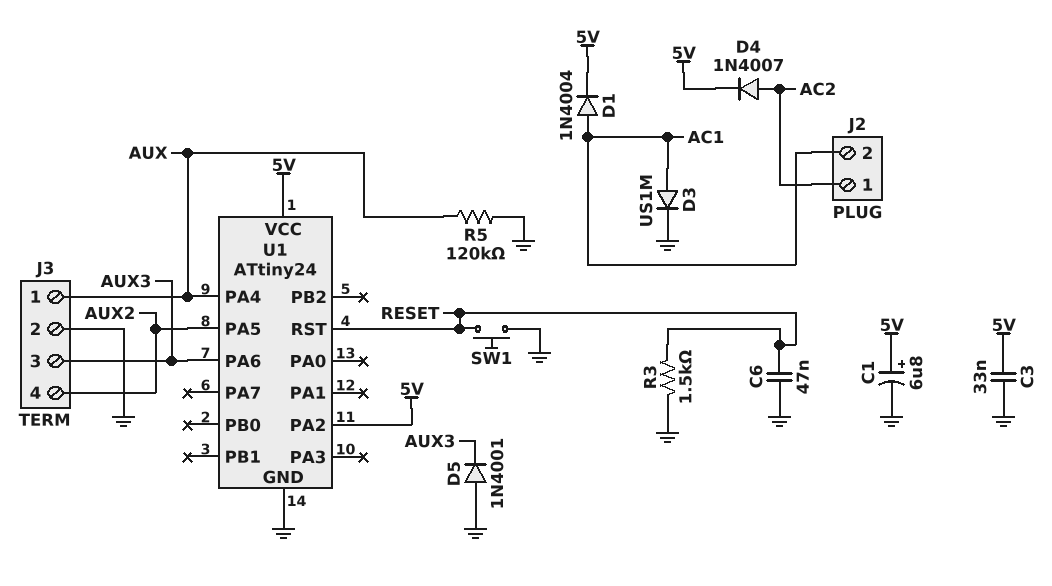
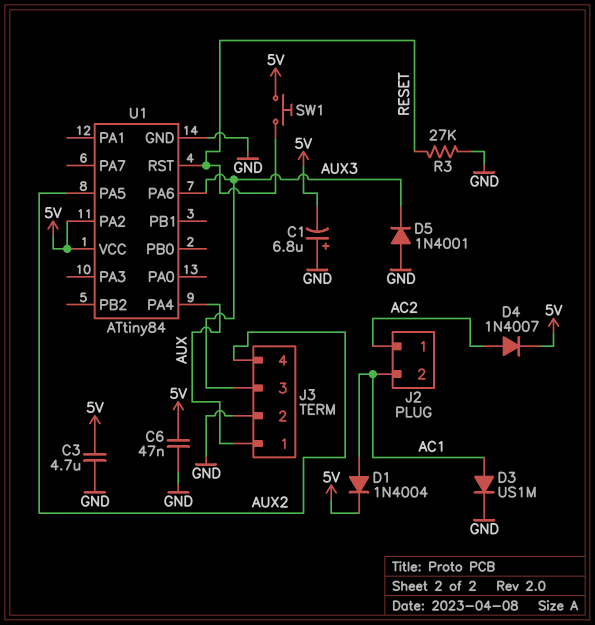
C1: 6.8uF (plus 5V, minus GND) -> 6.8uF (plus GND, minus 5V)
C3: 33nF (5V, GND) -> 4.7uF (5V, GND)
C6: 47nF (GND, RESET) -> 47nF (5V, GND)
R3: 1.5k (GND, RESET) -> 27k (GND, RESET)
R5: 120k (AUX, GND) -> none
SW1: button (GND, RESET) -> button (5V, RESET)
U1: ATtiny24 -> ATtiny84

